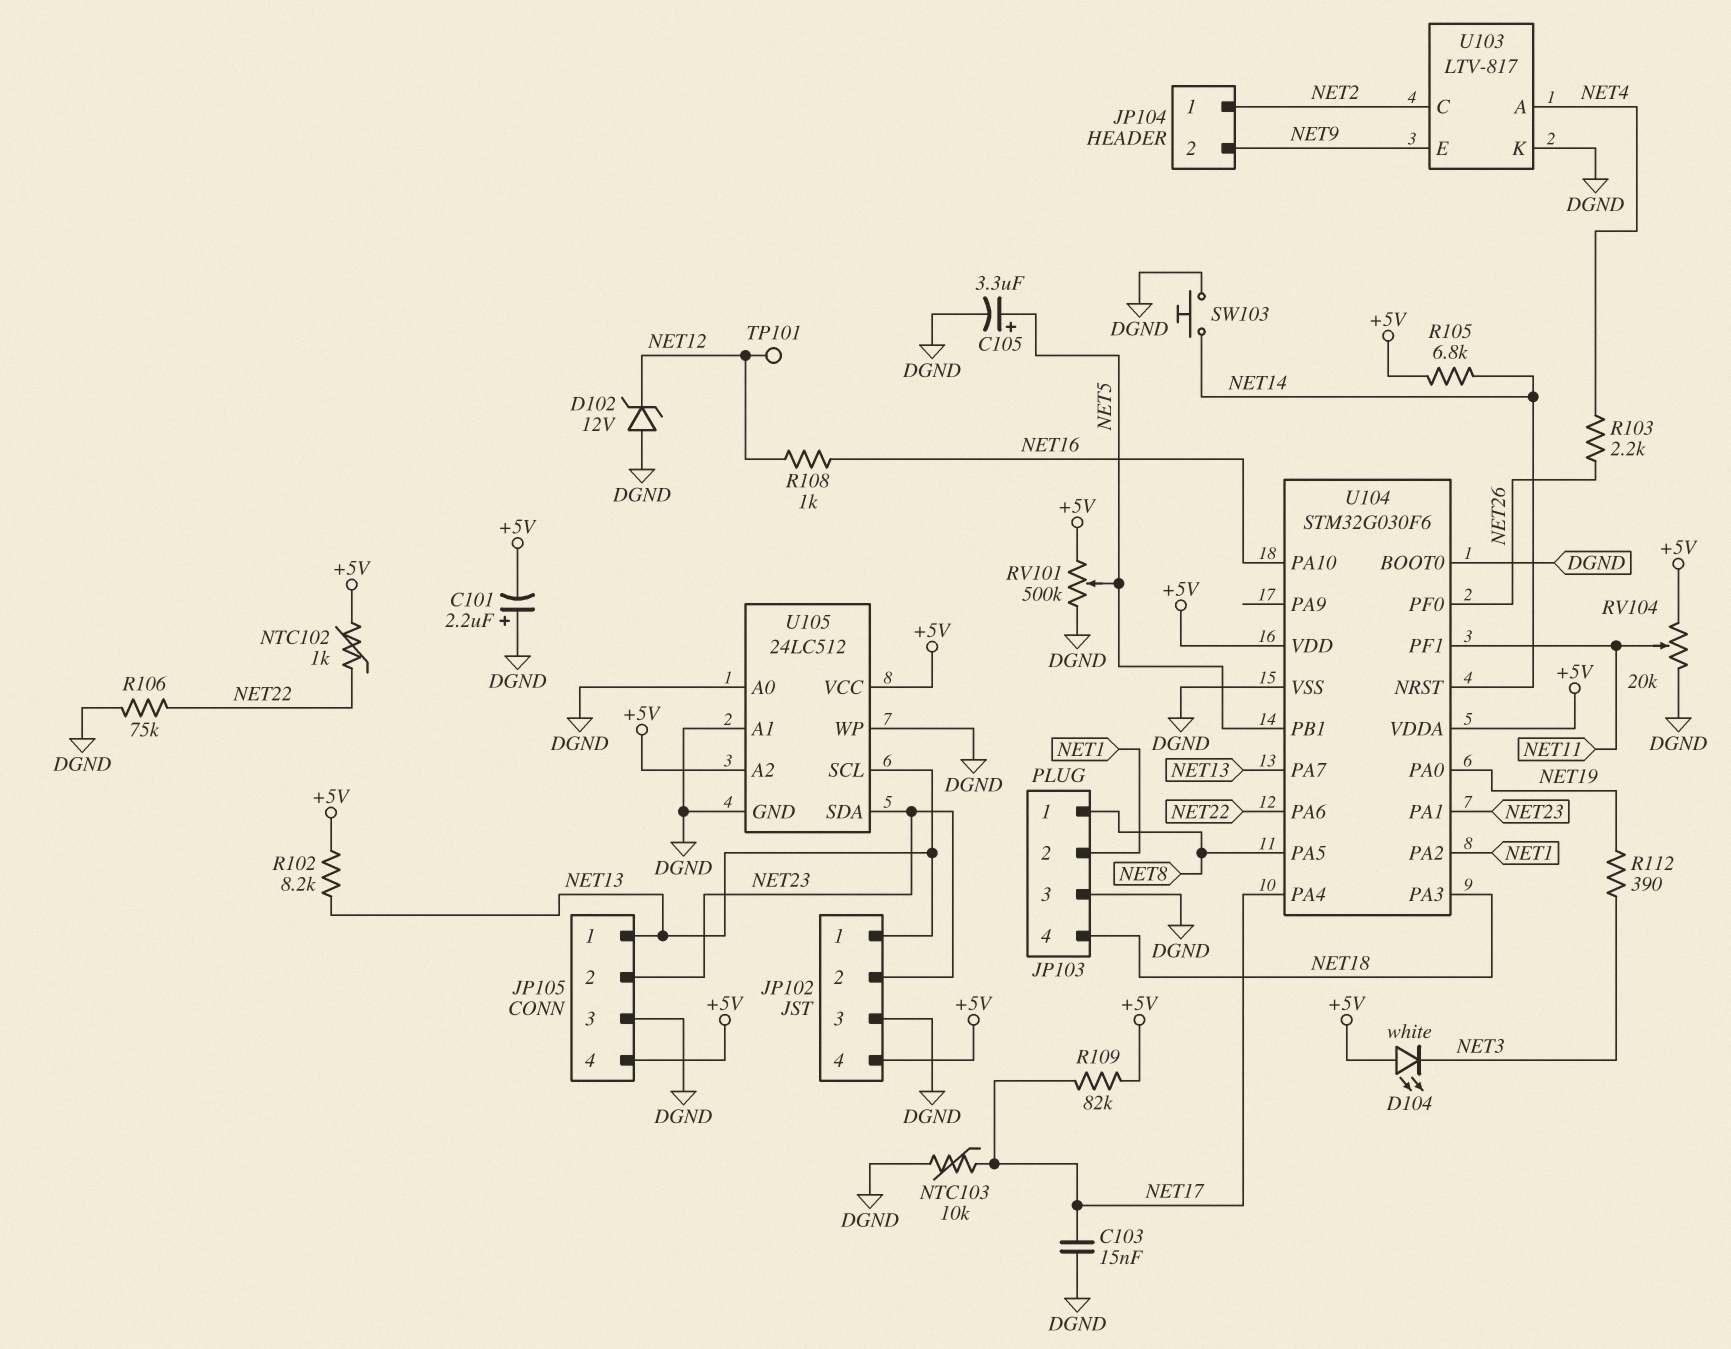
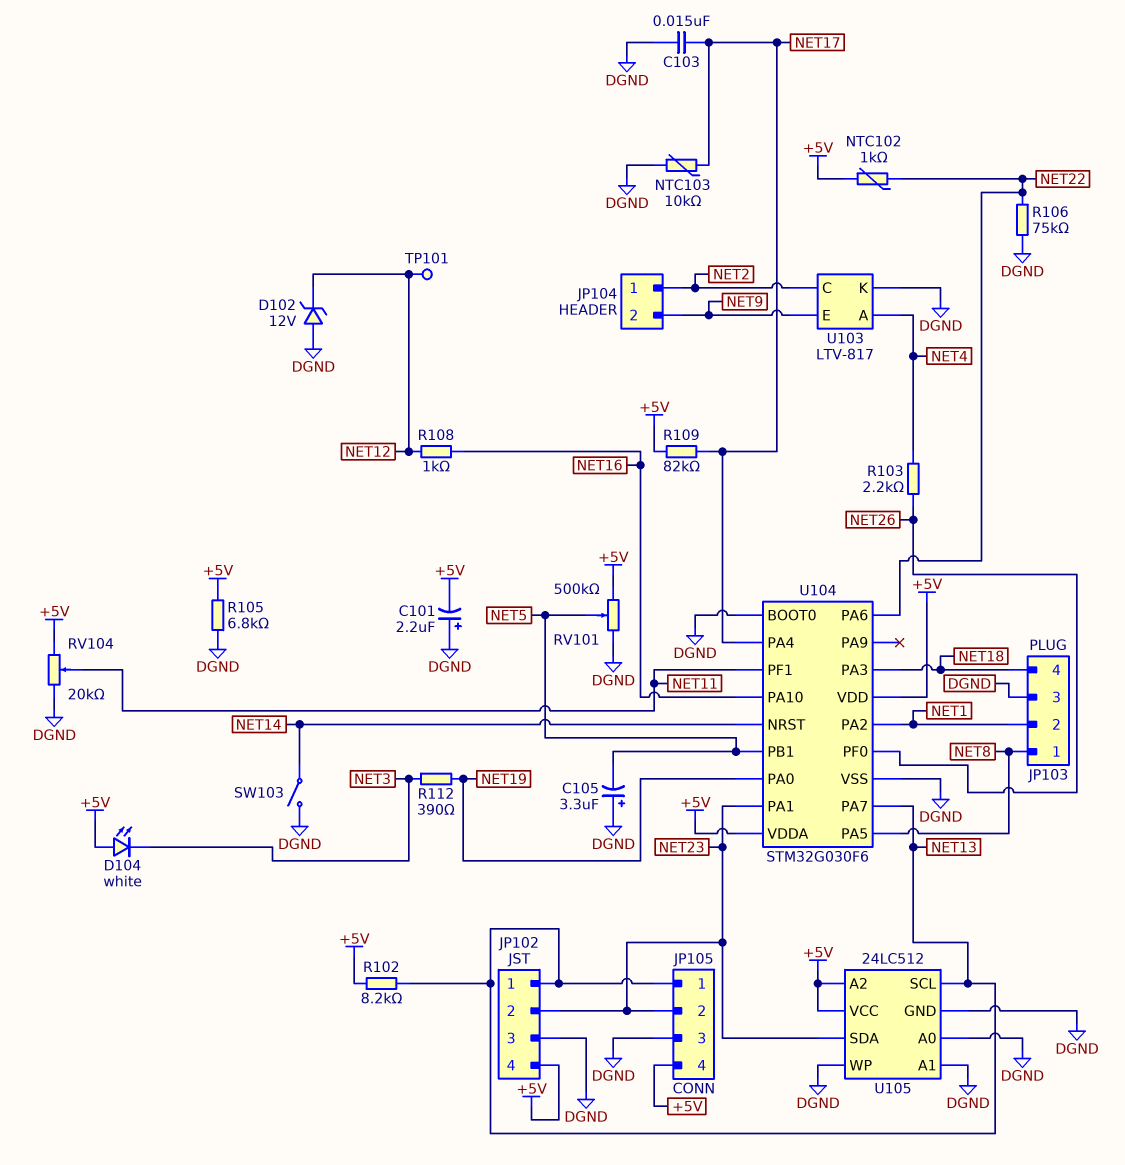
C105: 3.3uF (plus NET5, minus DGND) -> 3.3uF (plus DGND, minus NET5)
R105: 6.8k (+5V, NET14) -> 6.8k (+5V, DGND)
SW103: button (DGND, NET14) -> switch (DGND, NET14)

